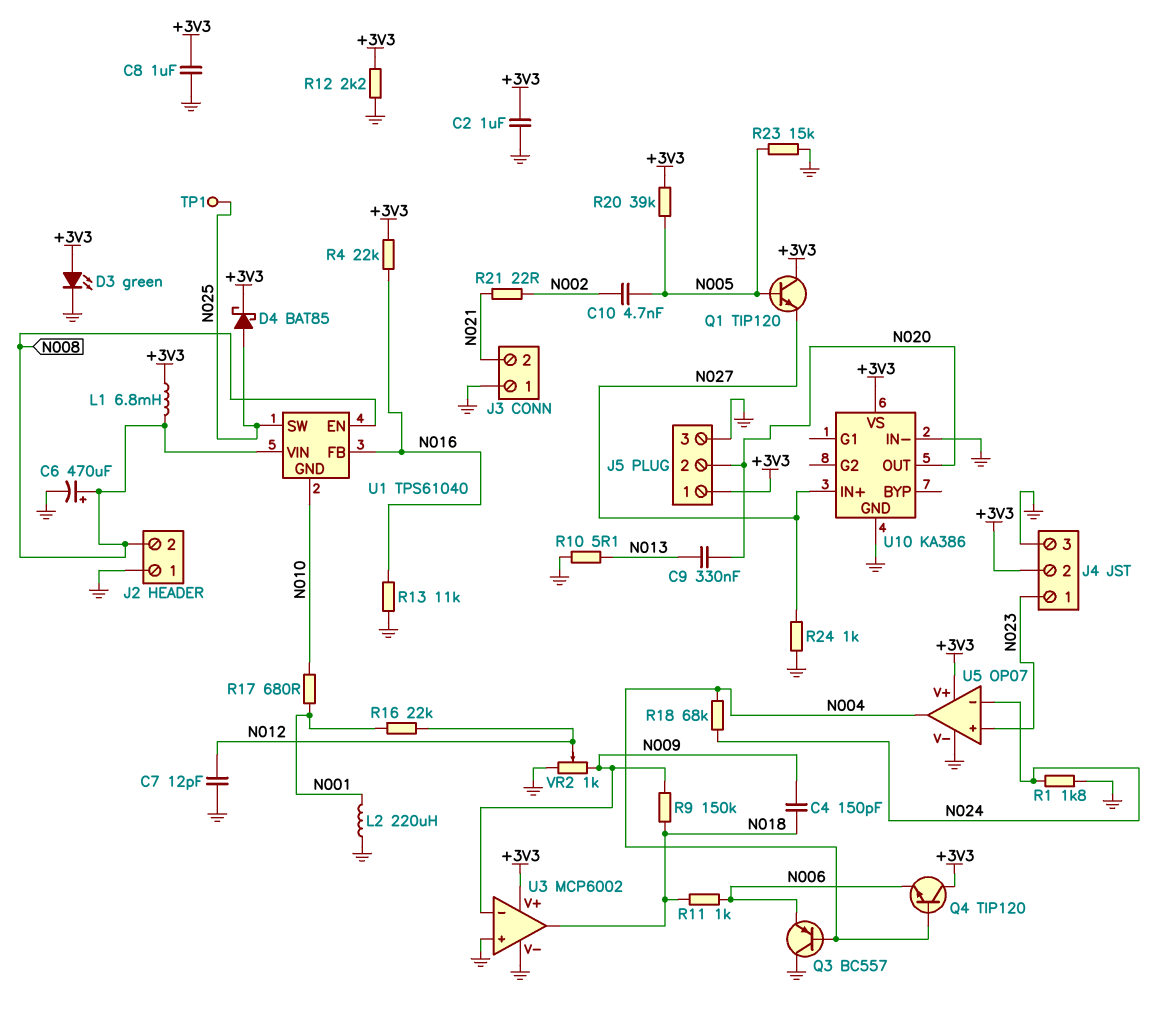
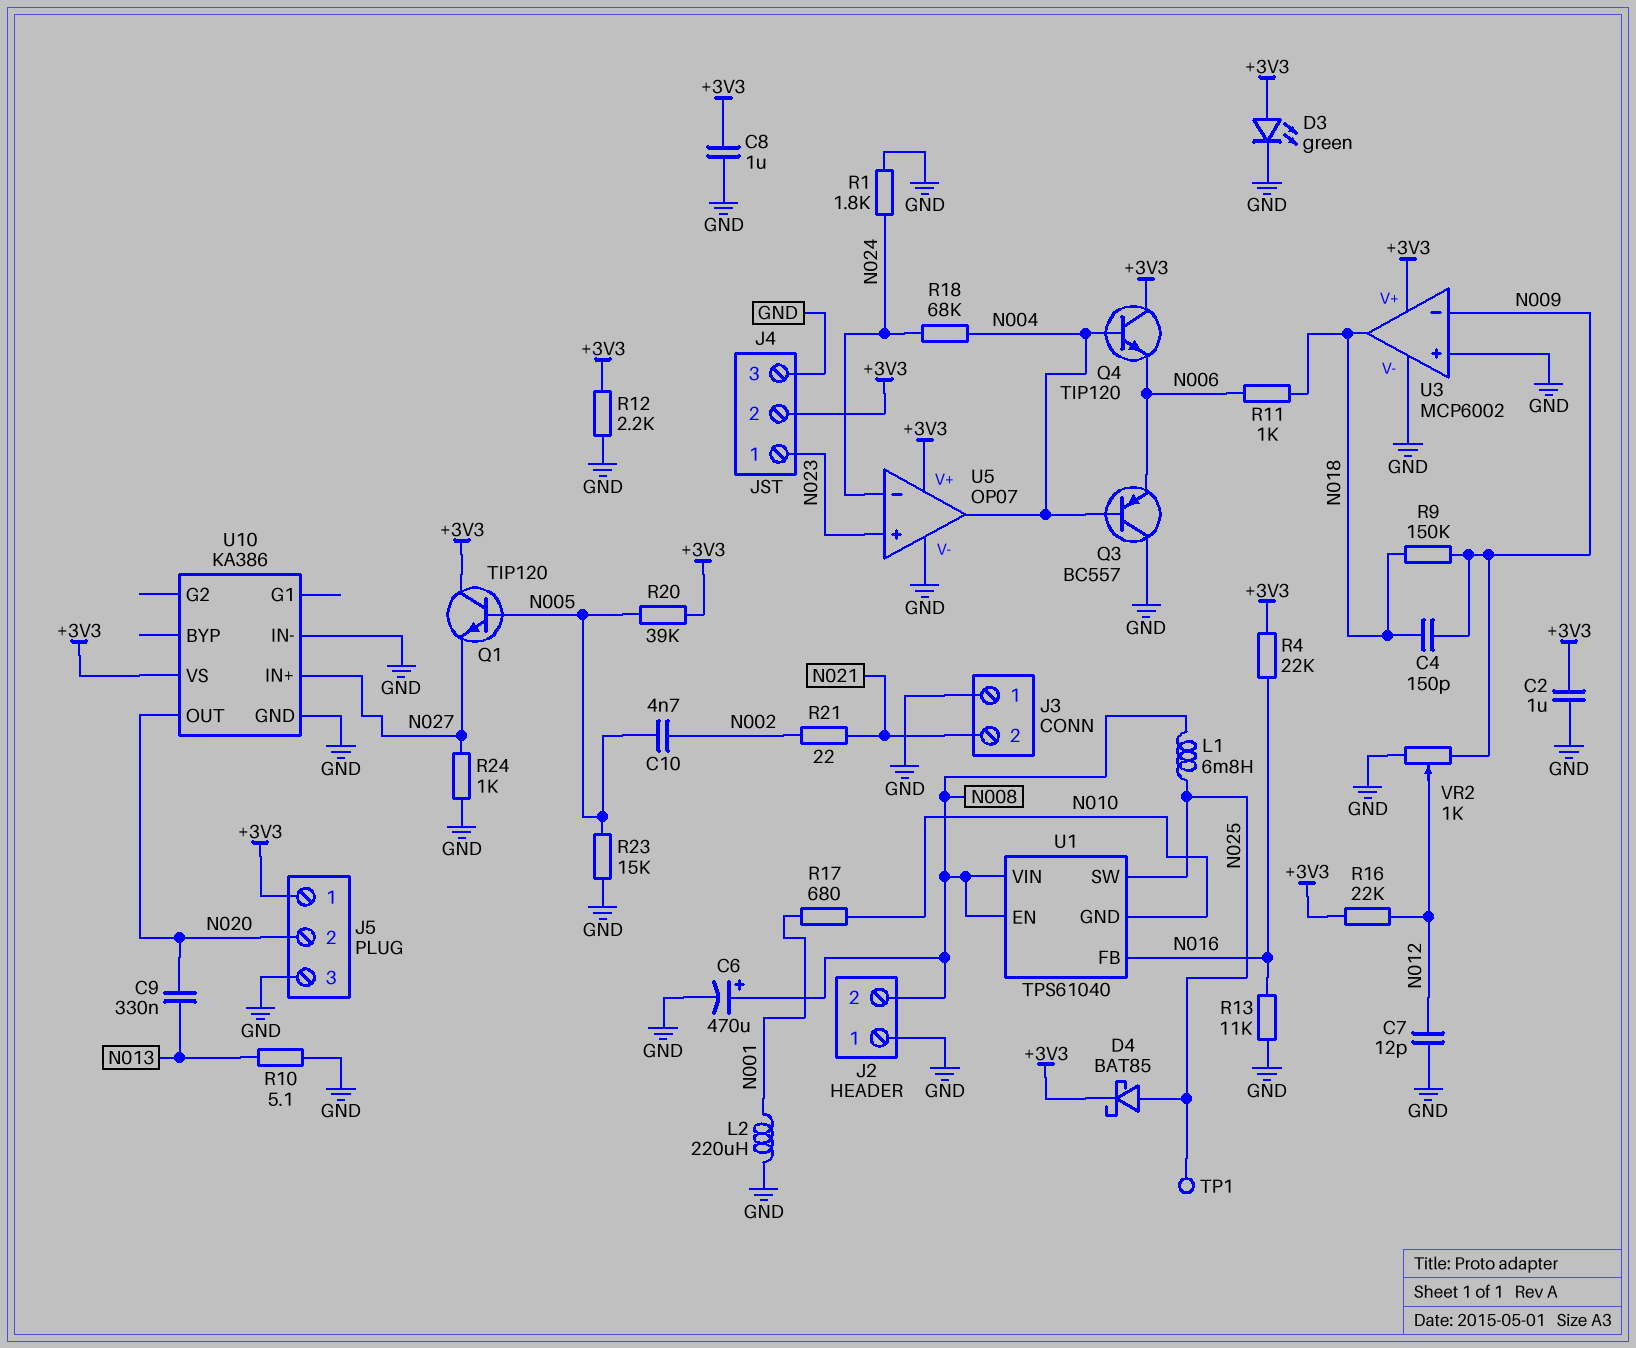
L1: 6.8mH (+3V3, N008) -> 6.8mH (N008, N025)
R16: 22k (N001, N012) -> 22k (+3V3, N012)

